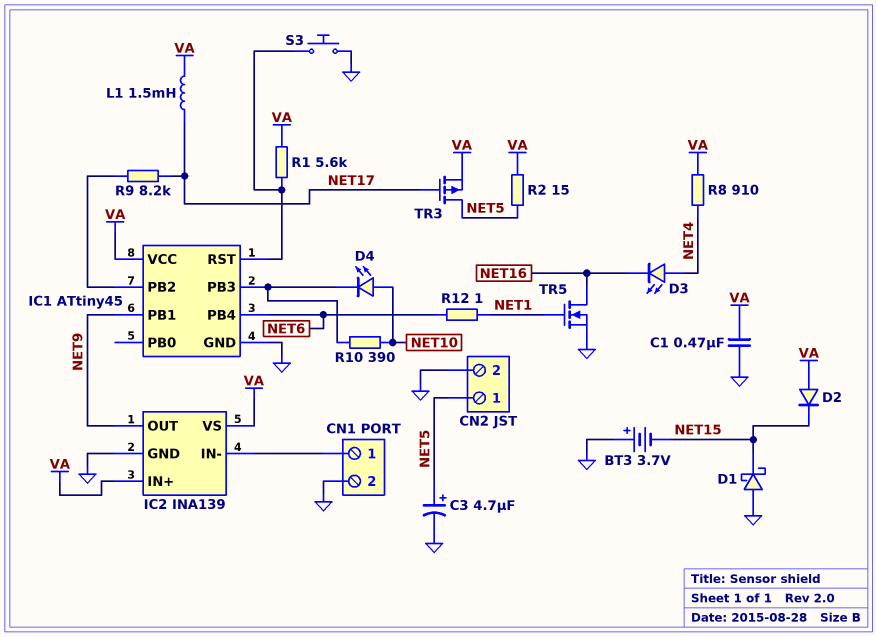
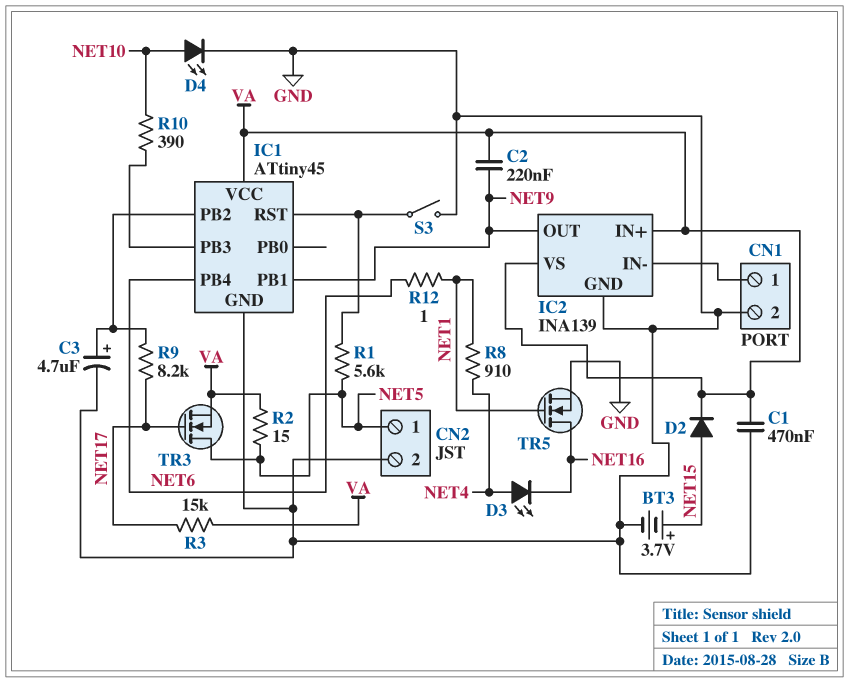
BT3: 3.7V (plus GND, minus NET15) -> 3.7V (plus NET15, minus GND)
C2: none -> 220nF (NET9, VA)
C3: 4.7uF (plus NET5, minus GND) -> 4.7uF (plus IC1/PB2, minus GND)
D1: schottky (A GND, K NET15) -> none
D2: diode (A VA, K NET15) -> diode (A NET15, K VA)
D4: LED (A NET10, K IC1/PB3) -> LED (A NET10, K GND)
L1: 1.5mH (NET17, VA) -> none
R1: 5.6k (IC1/RST, VA) -> 5.6k (IC1/RST, NET5)
R3: none -> 15k (NET17, VA)
R8: 910 (NET4, VA) -> 910 (NET1, NET4)
S3: button (GND, IC1/RST) -> switch (GND, IC1/RST)
TR3: PMOS (G NET17, D NET5, S VA) -> NMOS (G NET17, D NET5, S VA)

